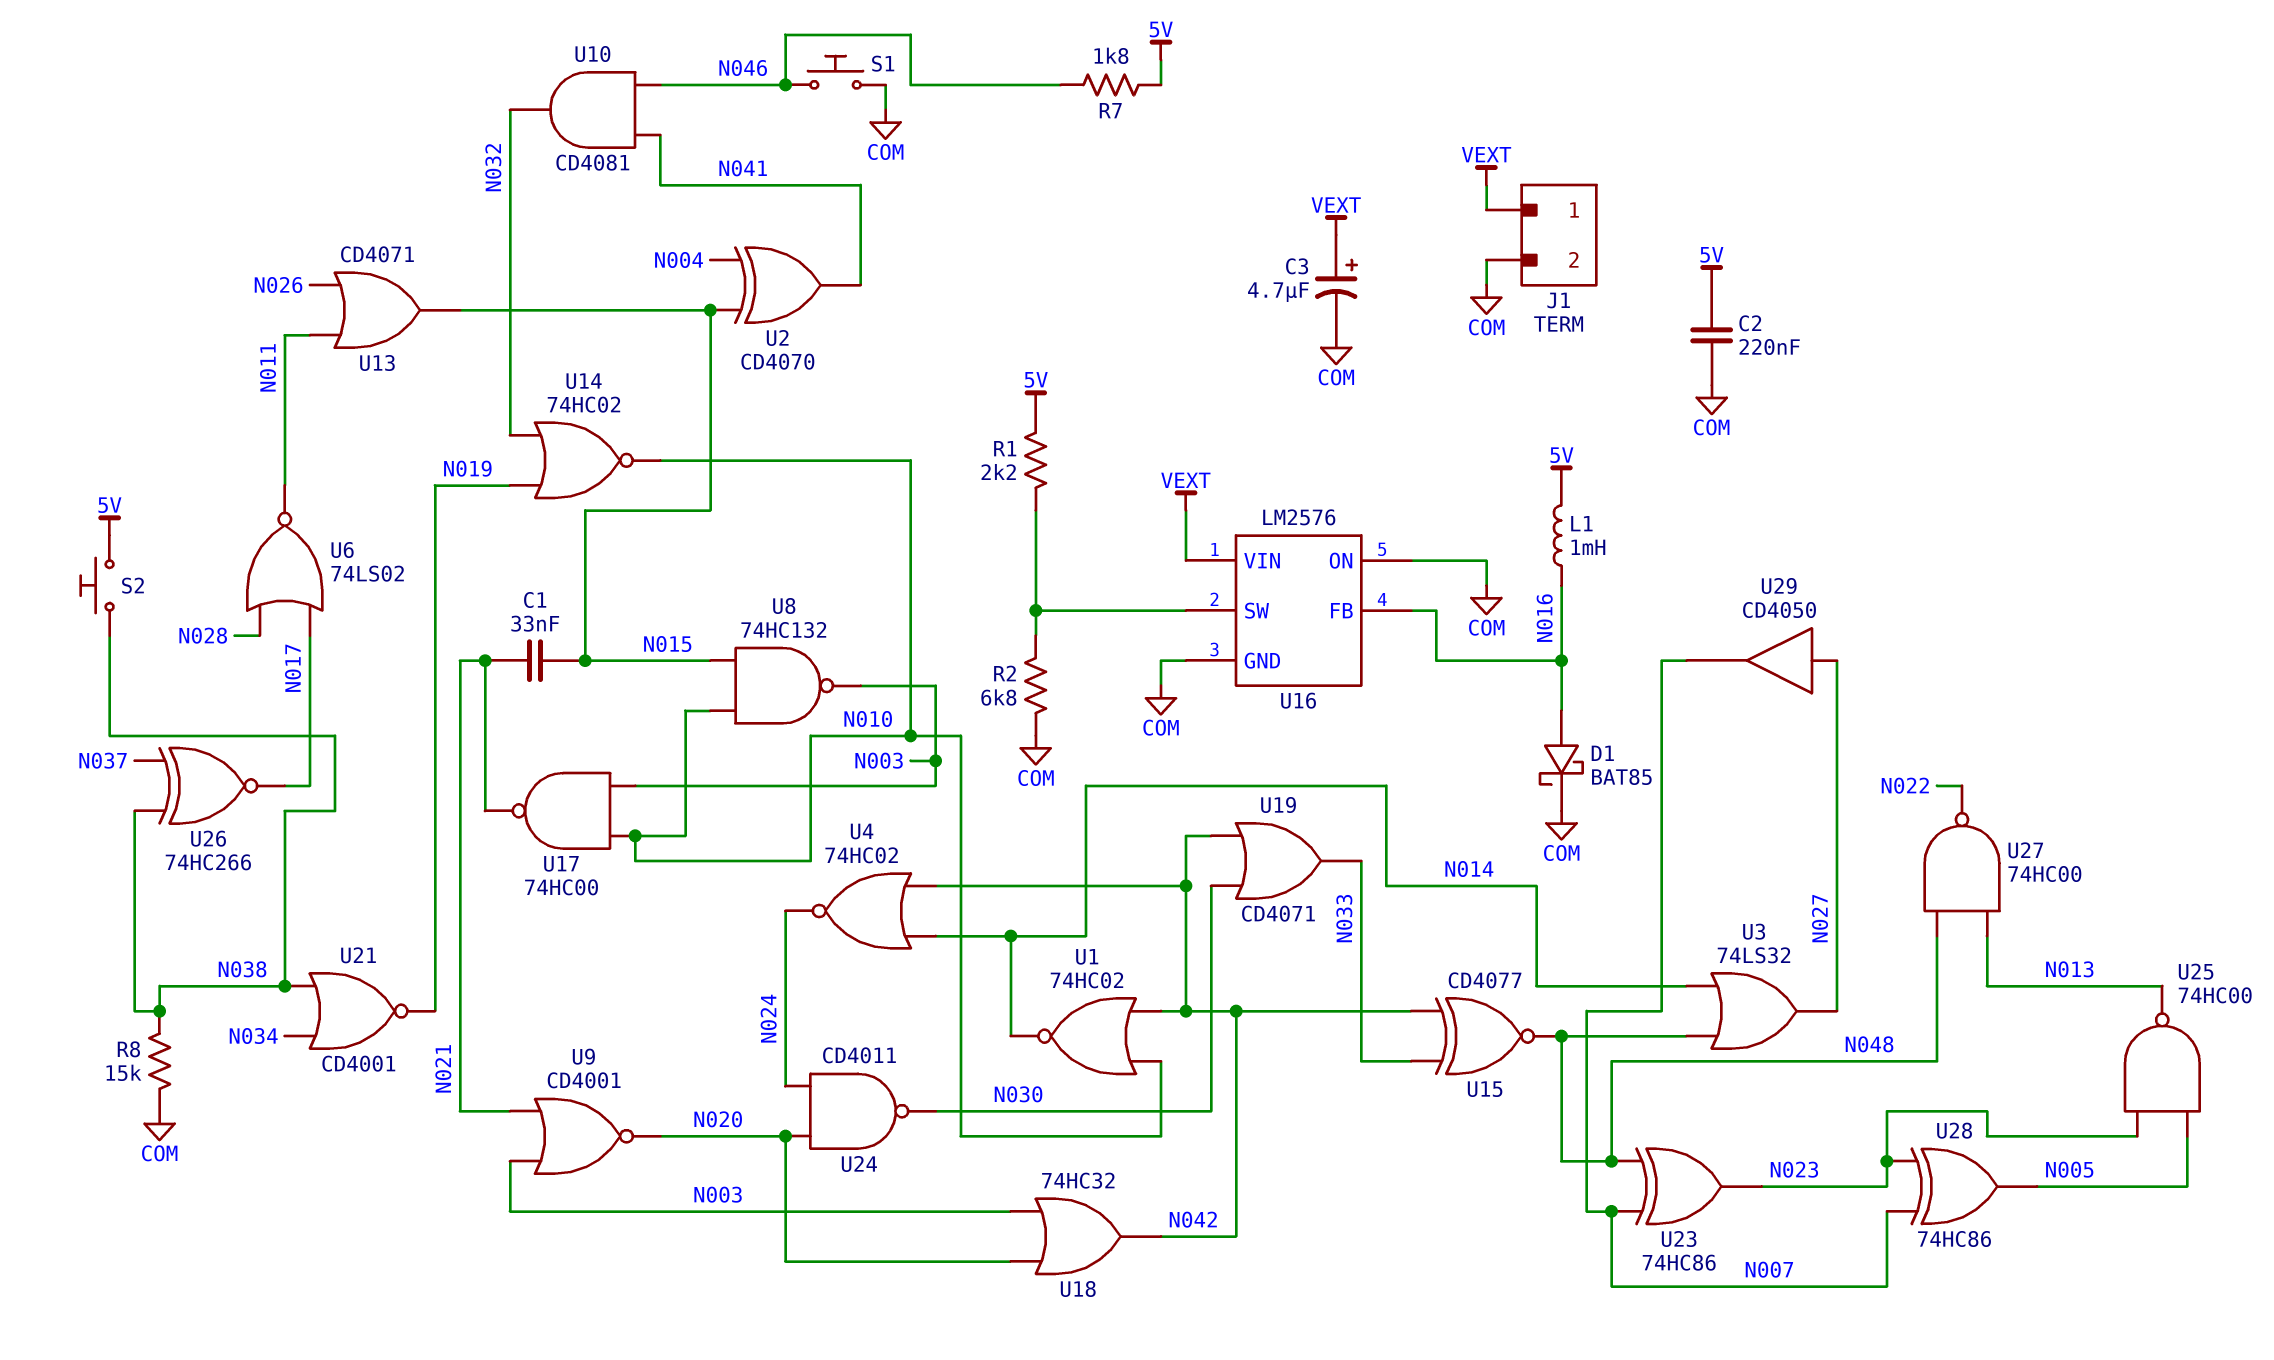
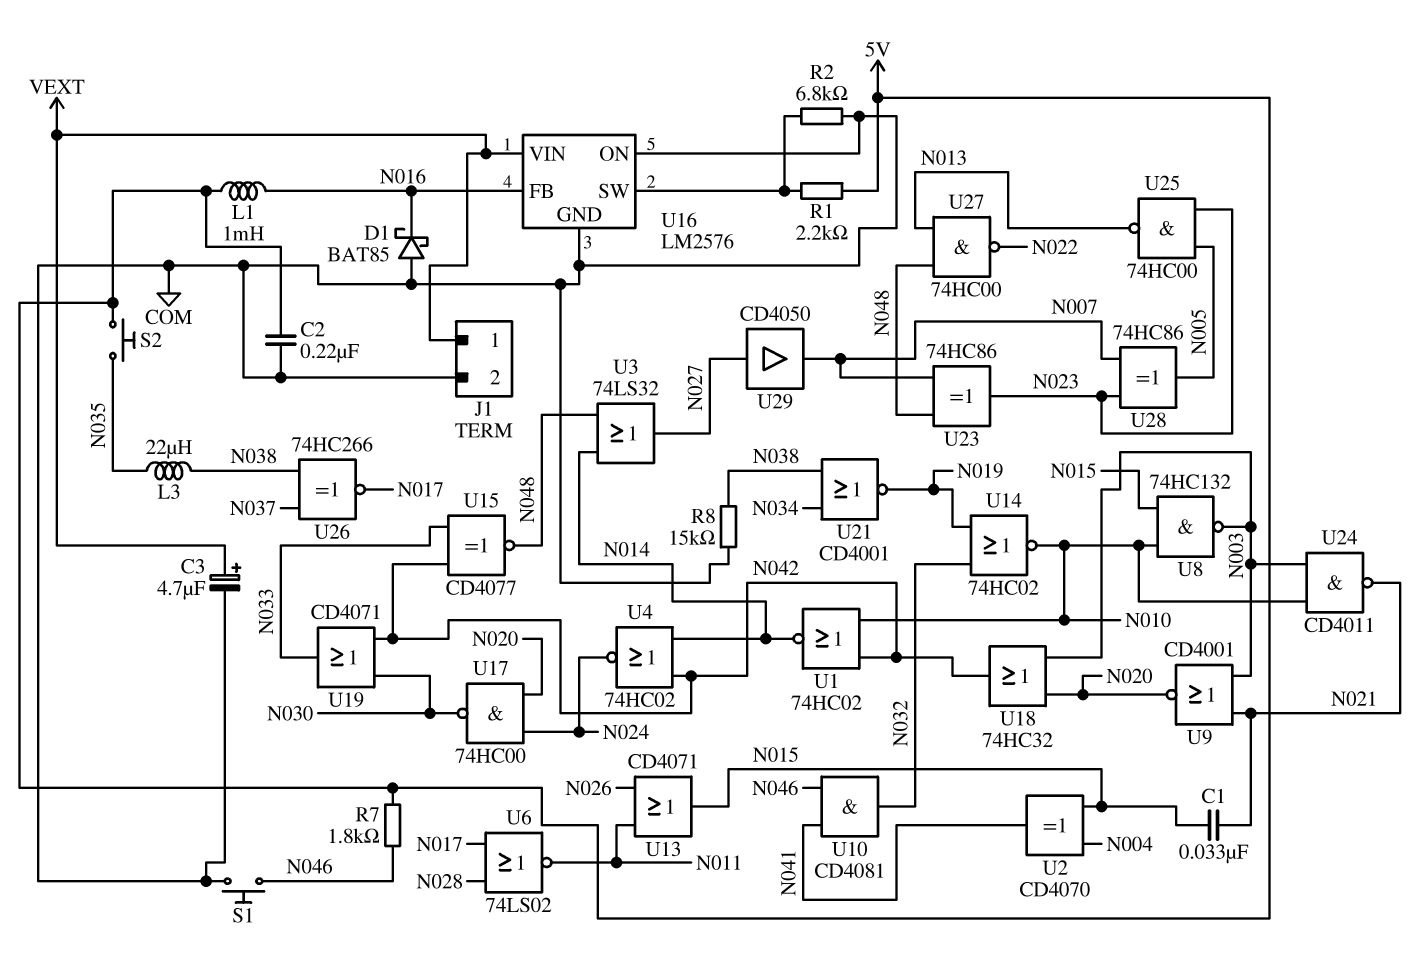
D1: schottky BAT85 (A N016, K COM) -> schottky BAT85 (A COM, K N016)
L3: none -> 22uH (N035, N038)
S2: button (5V, N038) -> button (5V, N035)
U17: NAND 74HC00 (in N003, in N010, out N021) -> NAND 74HC00 (in N020, in N024, out N030)
U24: NAND CD4011 (in N020, in N024, out N030) -> NAND CD4011 (in N003, in N010, out N021)

